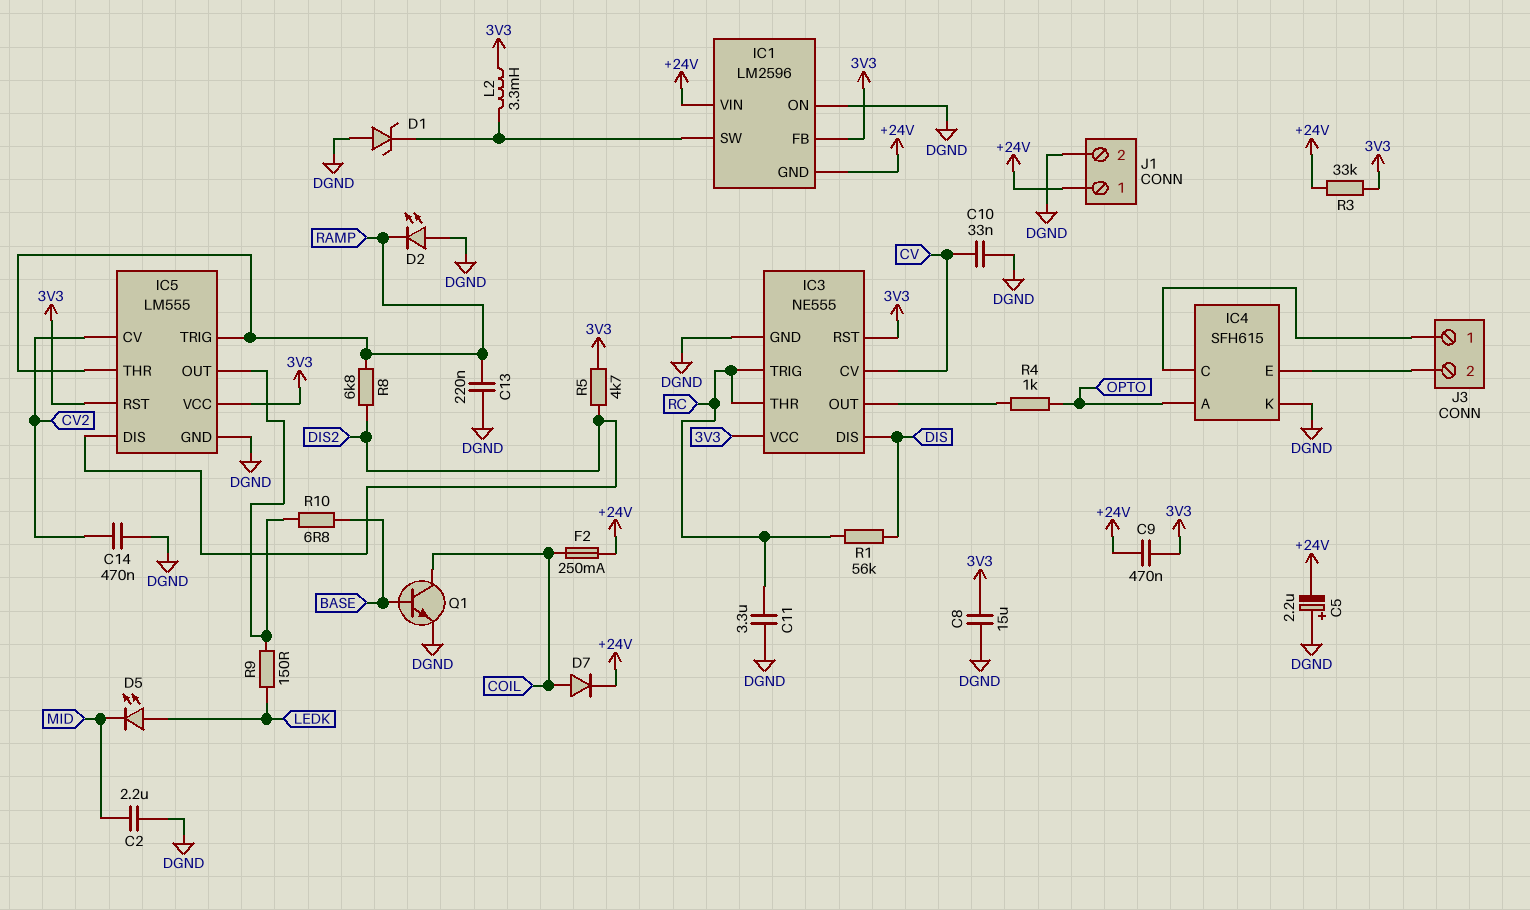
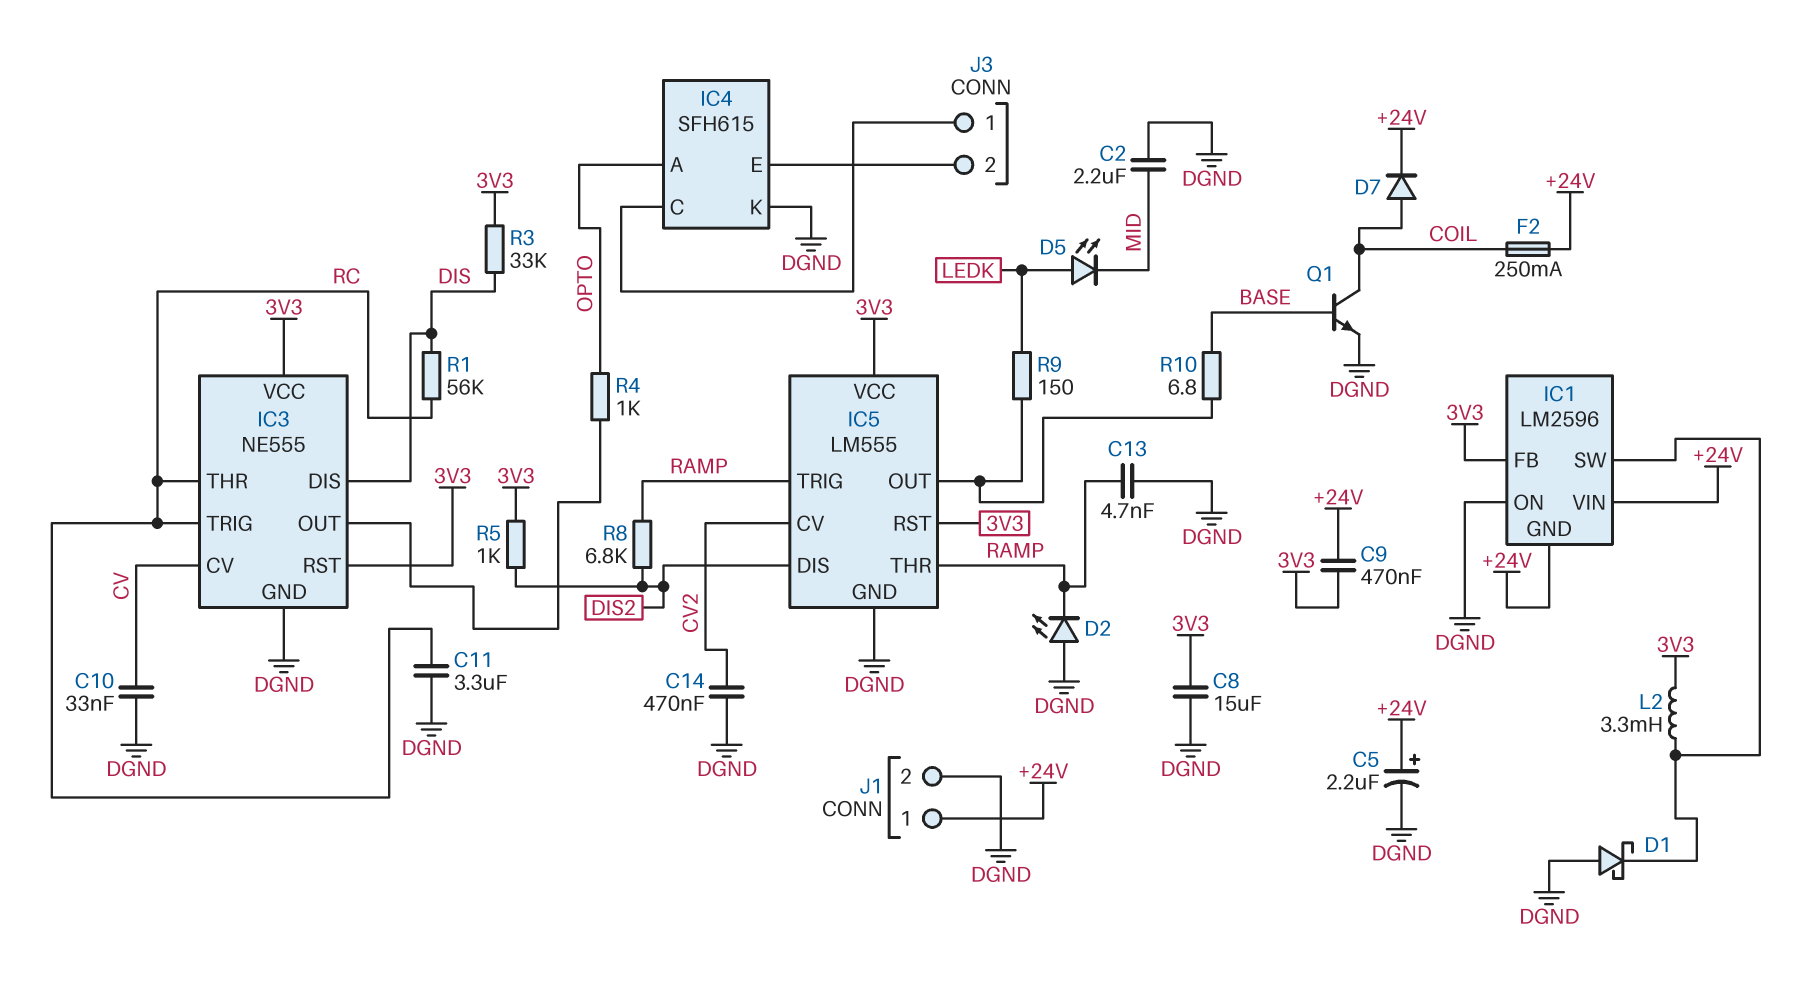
C5: 2.2uF (plus DGND, minus +24V) -> 2.2uF (plus +24V, minus DGND)
C13: 220nF (DGND, RAMP) -> 4.7nF (DGND, RAMP)
D1: zener (A DGND, K IC1/SW) -> schottky (A DGND, K IC1/SW)
R3: 33k (+24V, 3V3) -> 33k (3V3, DIS)
R5: 4.7k (3V3, DIS2) -> 1k (3V3, DIS2)

